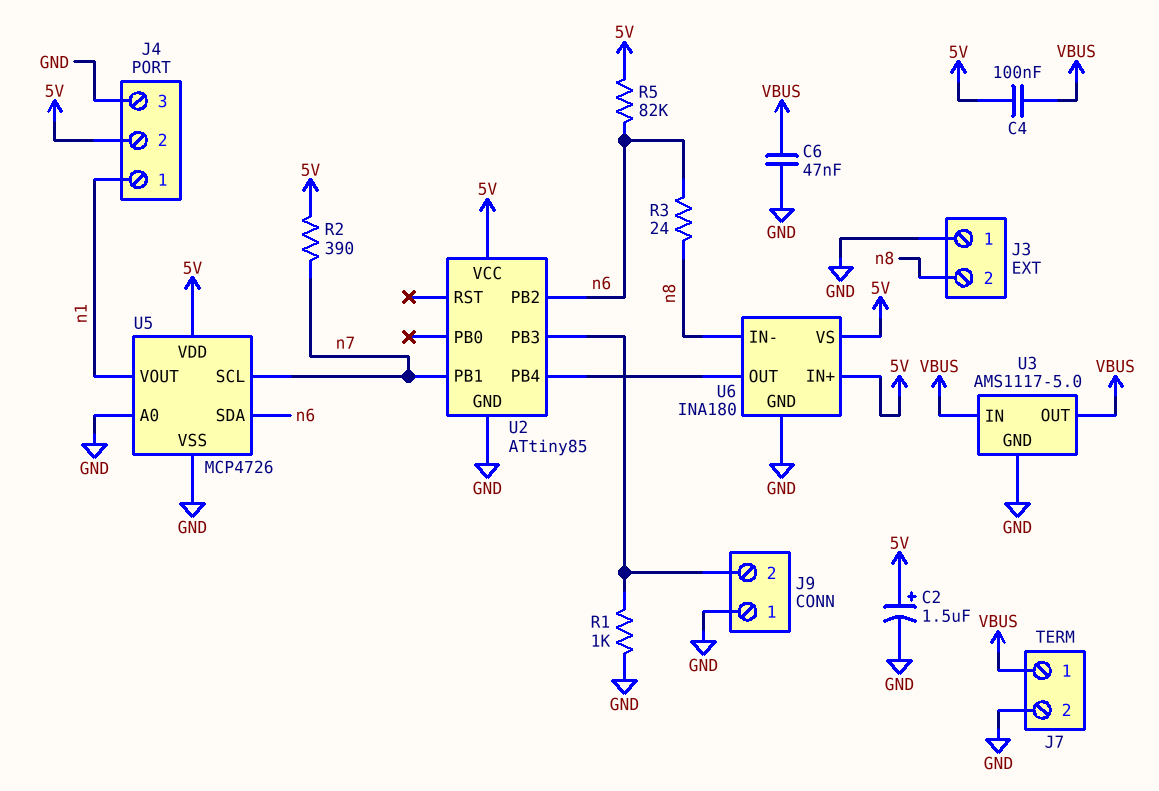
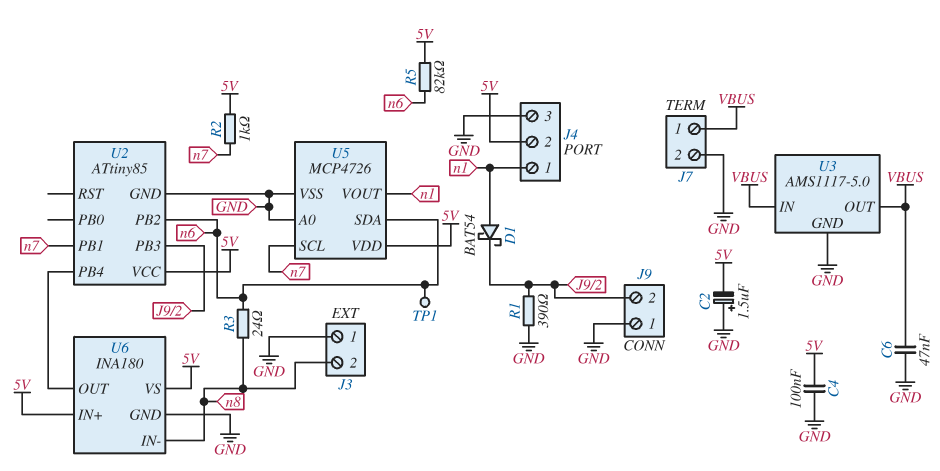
C2: 1.5uF (plus 5V, minus GND) -> 1.5uF (plus GND, minus 5V)
C4: 100nF (5V, VBUS) -> 100nF (5V, GND)
D1: none -> schottky BAT54 (A n1, K J9/2)
R1: 1k (GND, J9/2) -> 390 (GND, J9/2)
R2: 390 (5V, n7) -> 1k (5V, n7)
TP1: none -> test point (n6)

